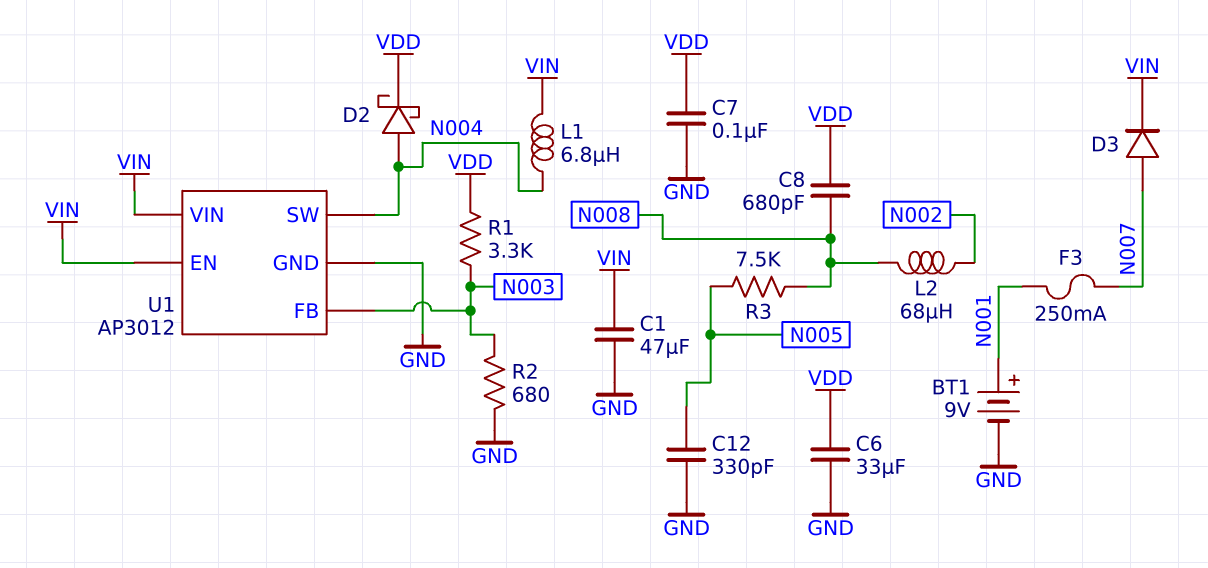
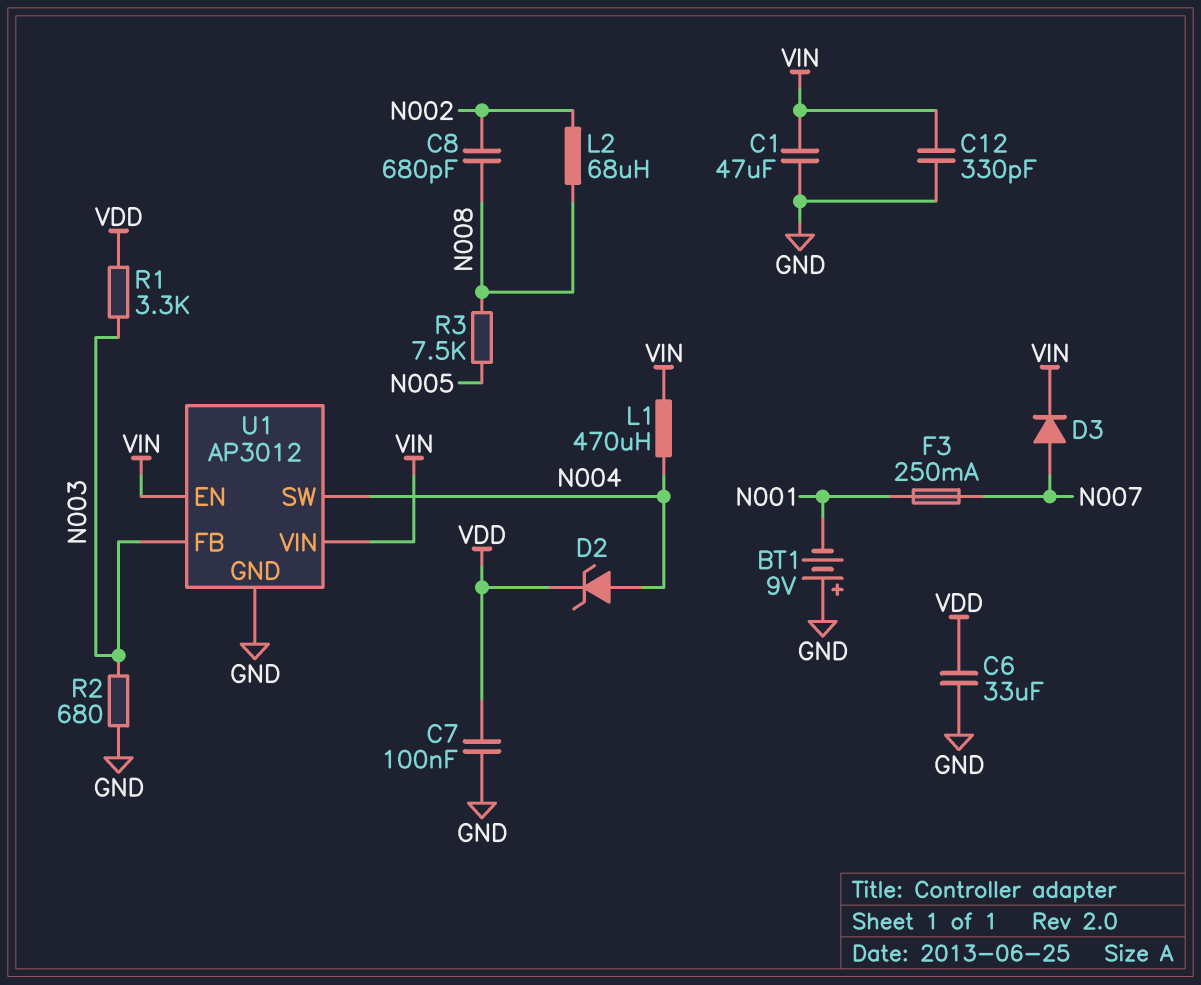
BT1: 9V (plus N001, minus GND) -> 9V (plus GND, minus N001)
C8: 680pF (N008, VDD) -> 680pF (N002, N008)
C12: 330pF (GND, N005) -> 330pF (GND, VIN)
D2: schottky (A N004, K VDD) -> zener (A N004, K VDD)
L1: 6.8uH (N004, VIN) -> 470uH (N004, VIN)

